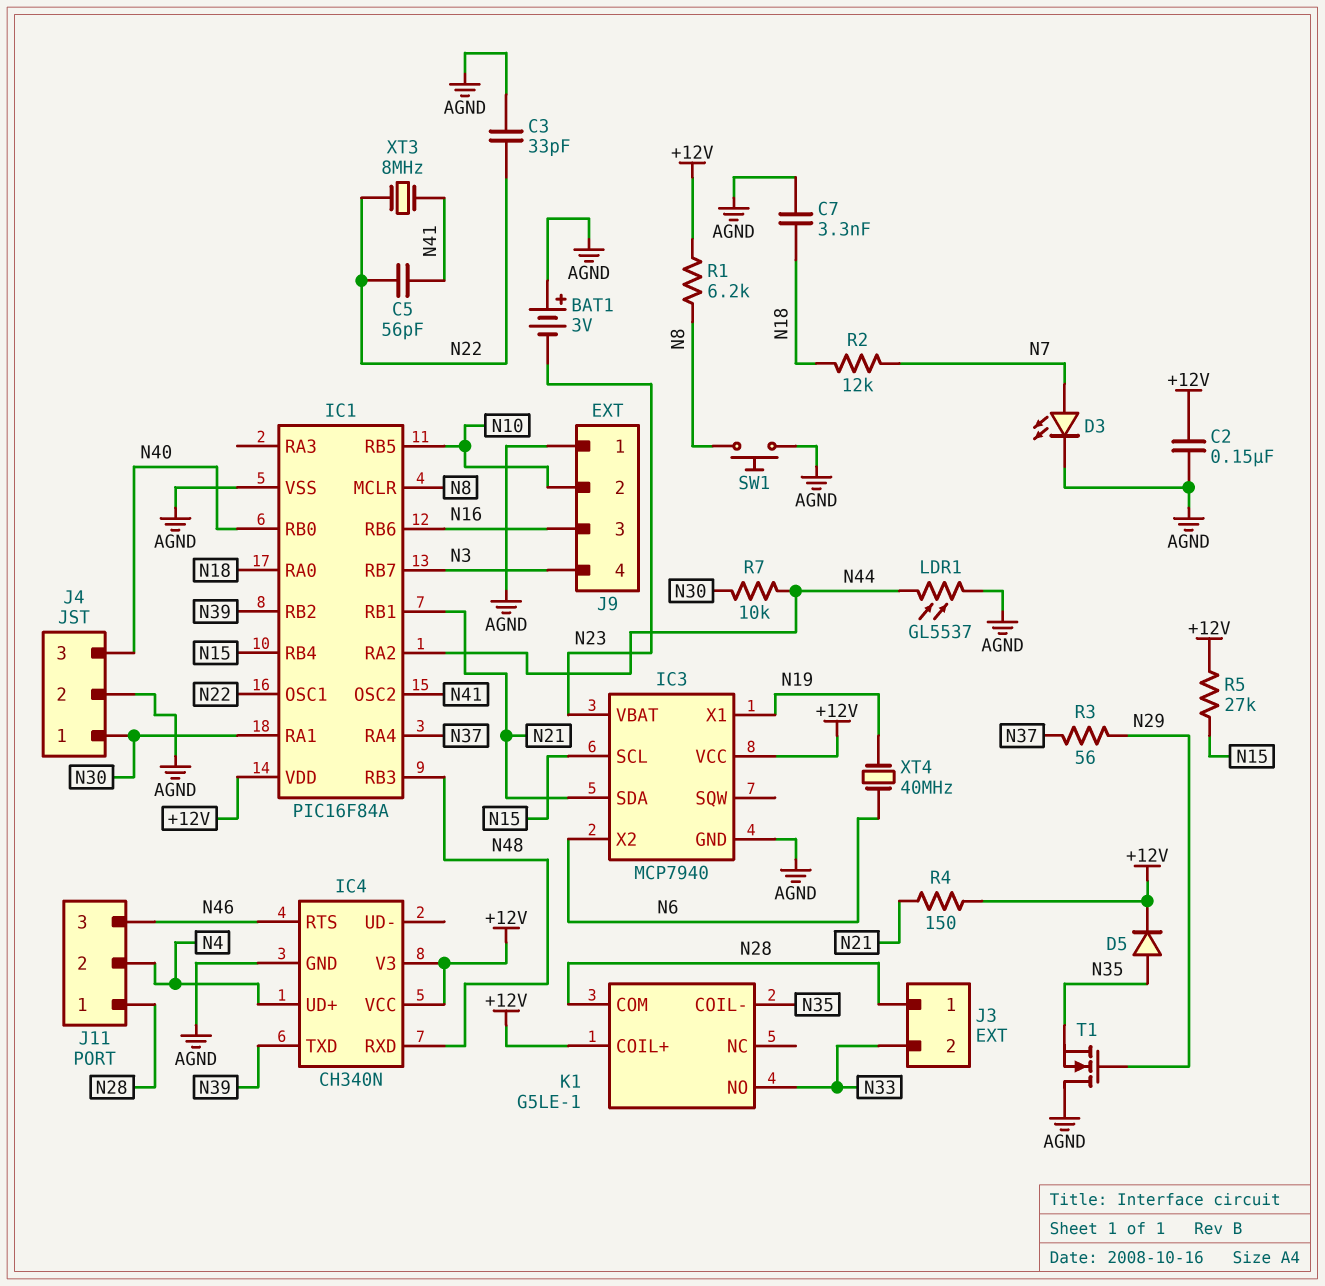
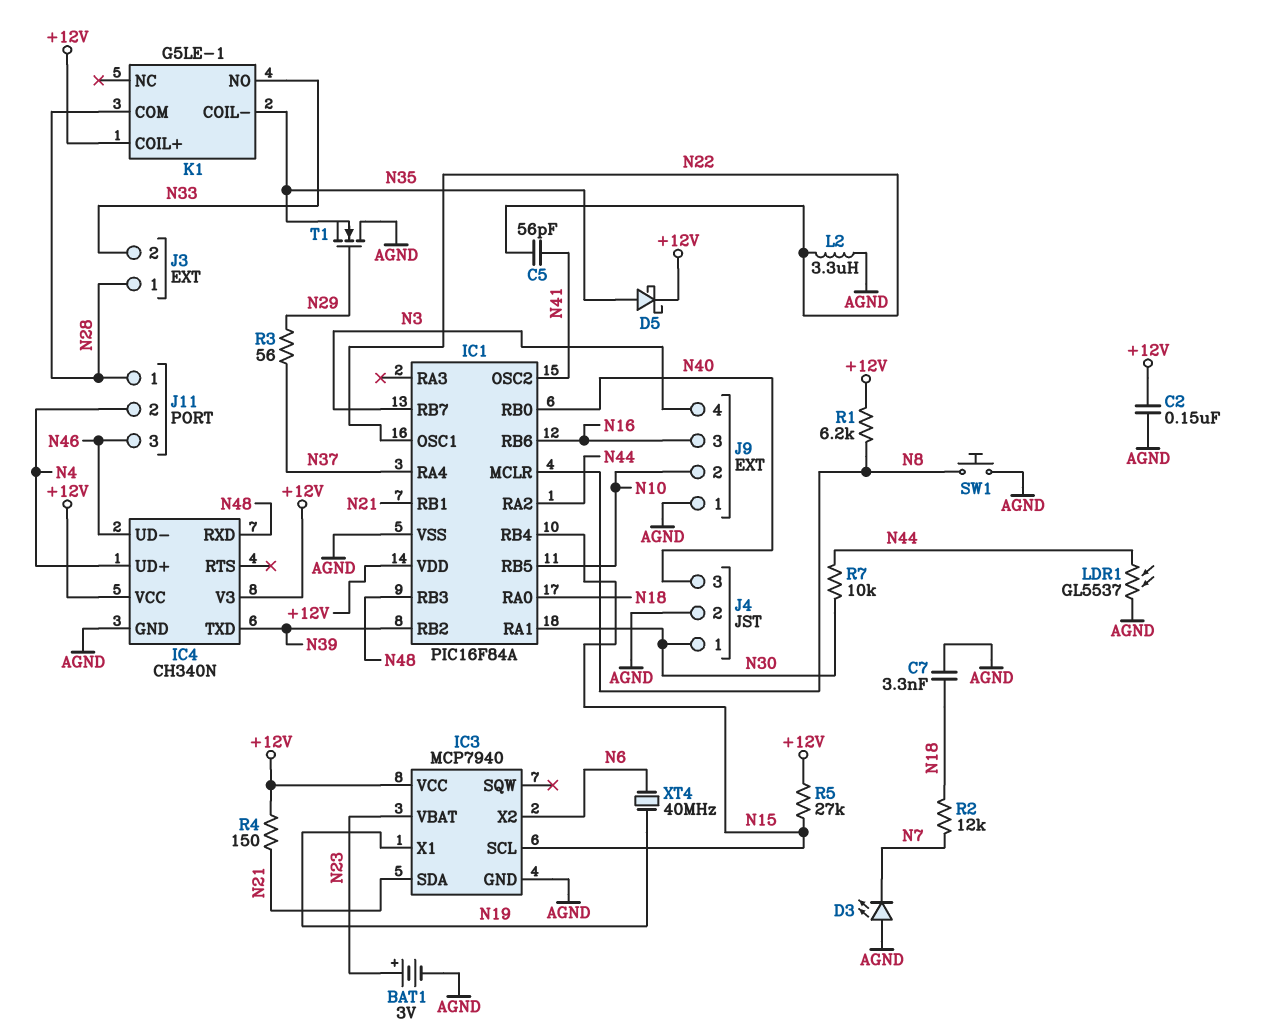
BAT1: 3V (plus AGND, minus N23) -> 3V (plus N23, minus AGND)
C3: 33pF (AGND, N22) -> none
D3: LED (A N7, K AGND) -> LED (A AGND, K N7)
D5: diode (A N35, K +12V) -> schottky (A N35, K +12V)
IC4 pin RTS: N46 -> none
IC4 pin UD-: none -> N46
L2: none -> 3.3uH (AGND, N22)
XT3: 8MHz (N22, N41) -> none

